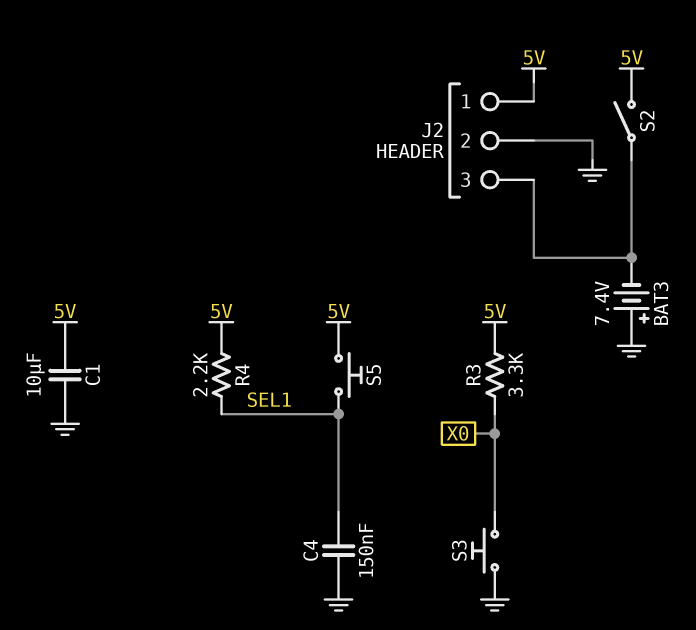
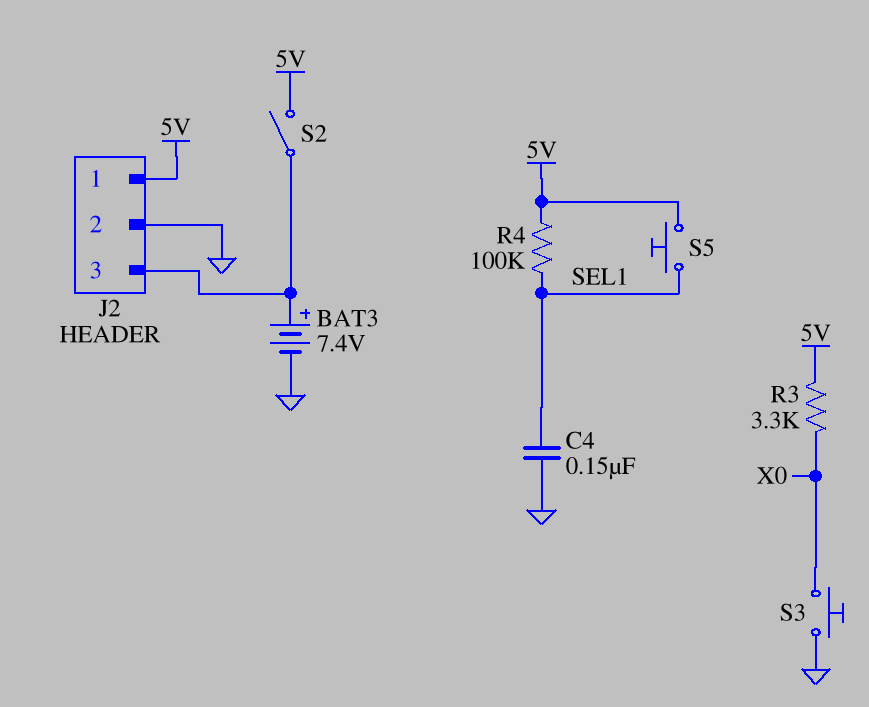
BAT3: 7.4V (plus GND, minus J2/3) -> 7.4V (plus J2/3, minus GND)
C1: 10uF (5V, GND) -> none
R4: 2.2k (5V, SEL1) -> 100k (5V, SEL1)

